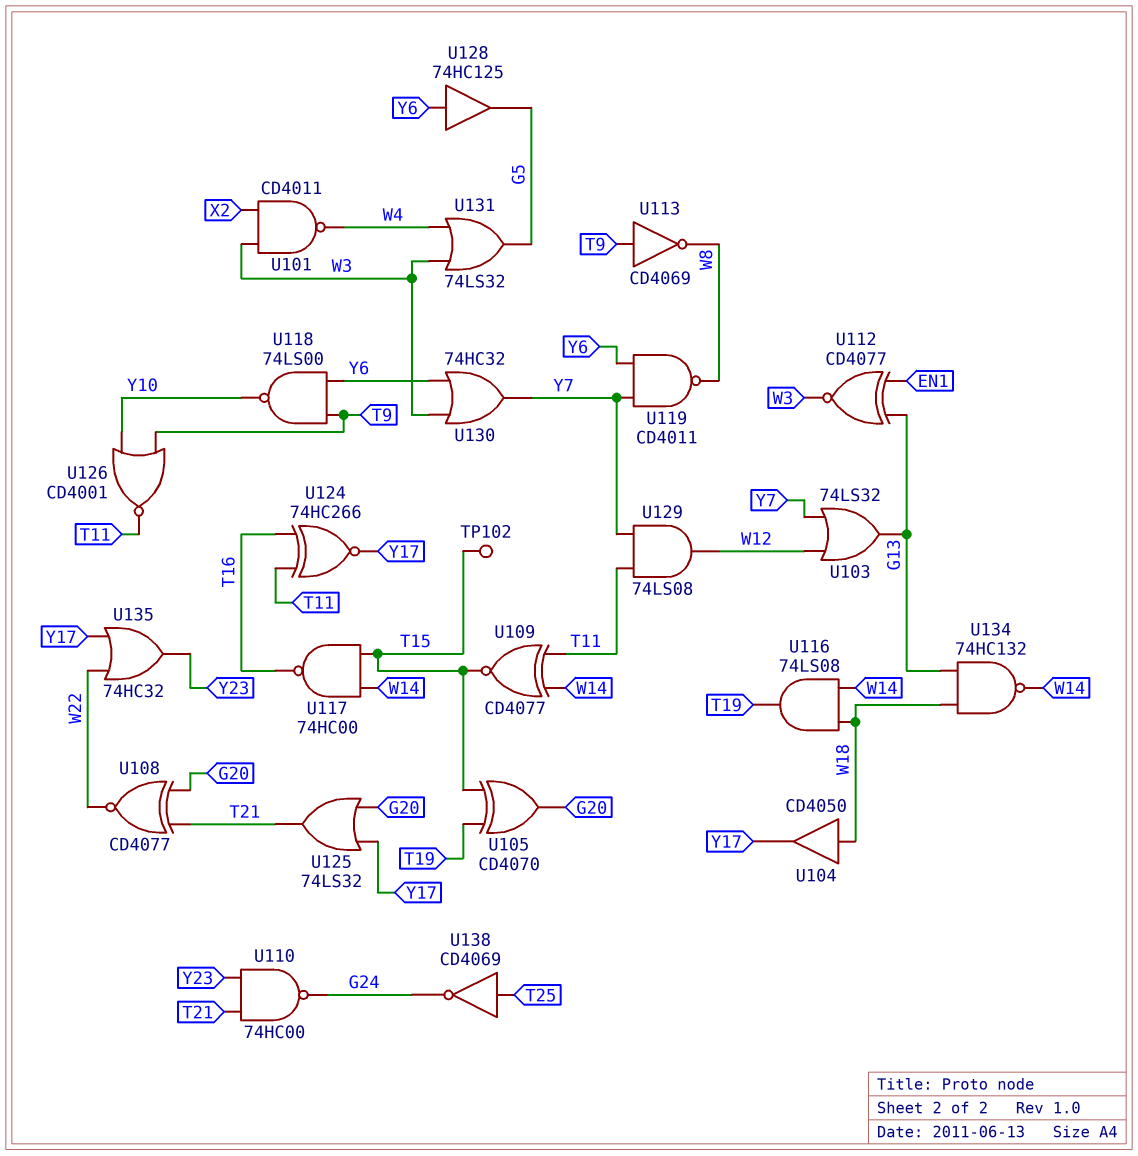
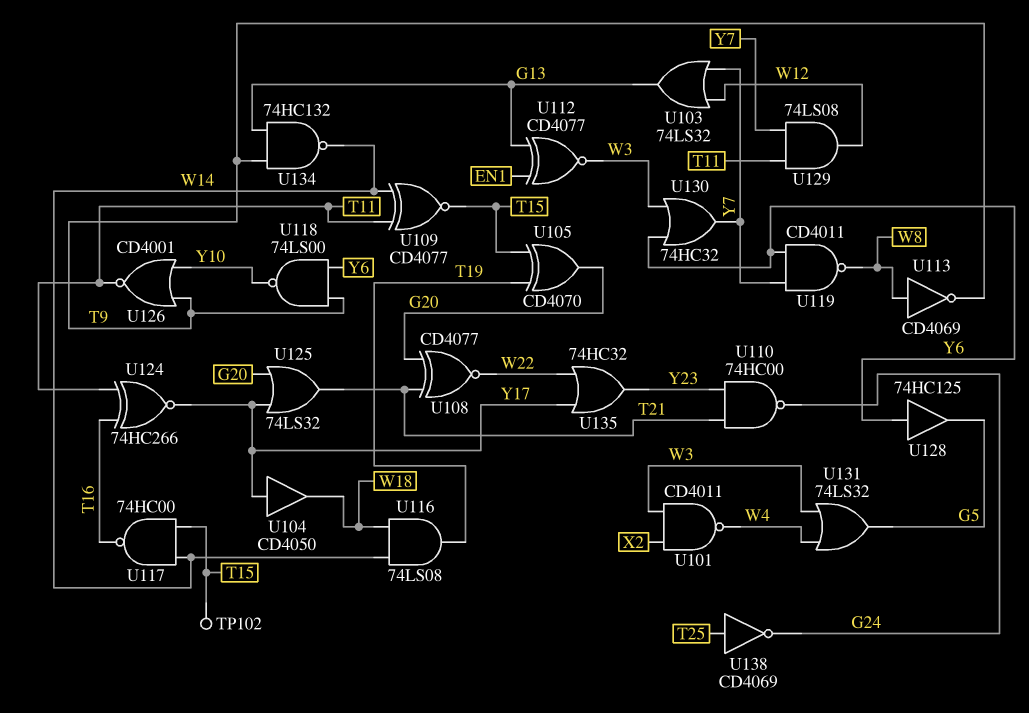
U104: buffer CD4050 (in W18, out Y17) -> buffer CD4050 (in Y17, out W18)
U113: NOT CD4069 (in T9, out W8) -> NOT CD4069 (in W8, out T9)
U134: NAND 74HC132 (in G13, in W18, out W14) -> NAND 74HC132 (in G13, in T9, out W14)

